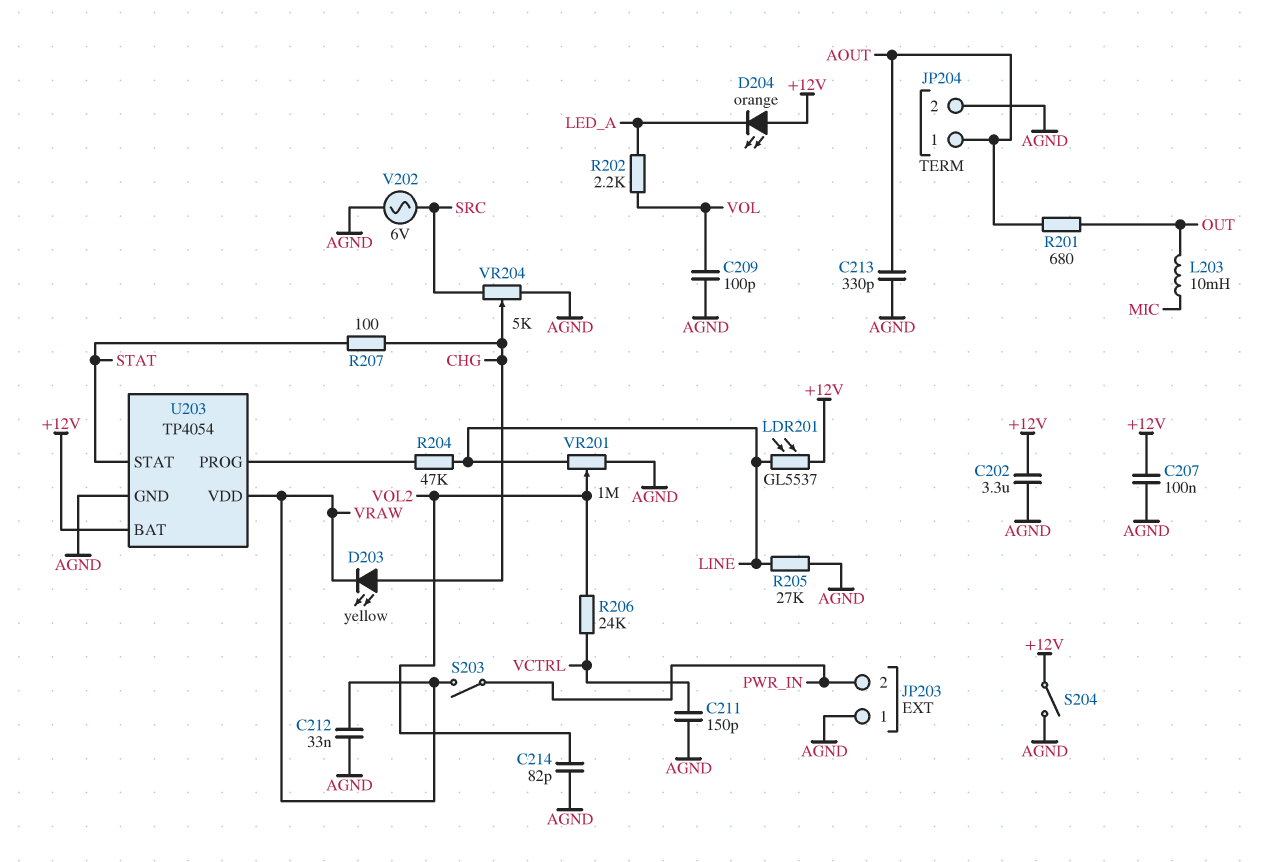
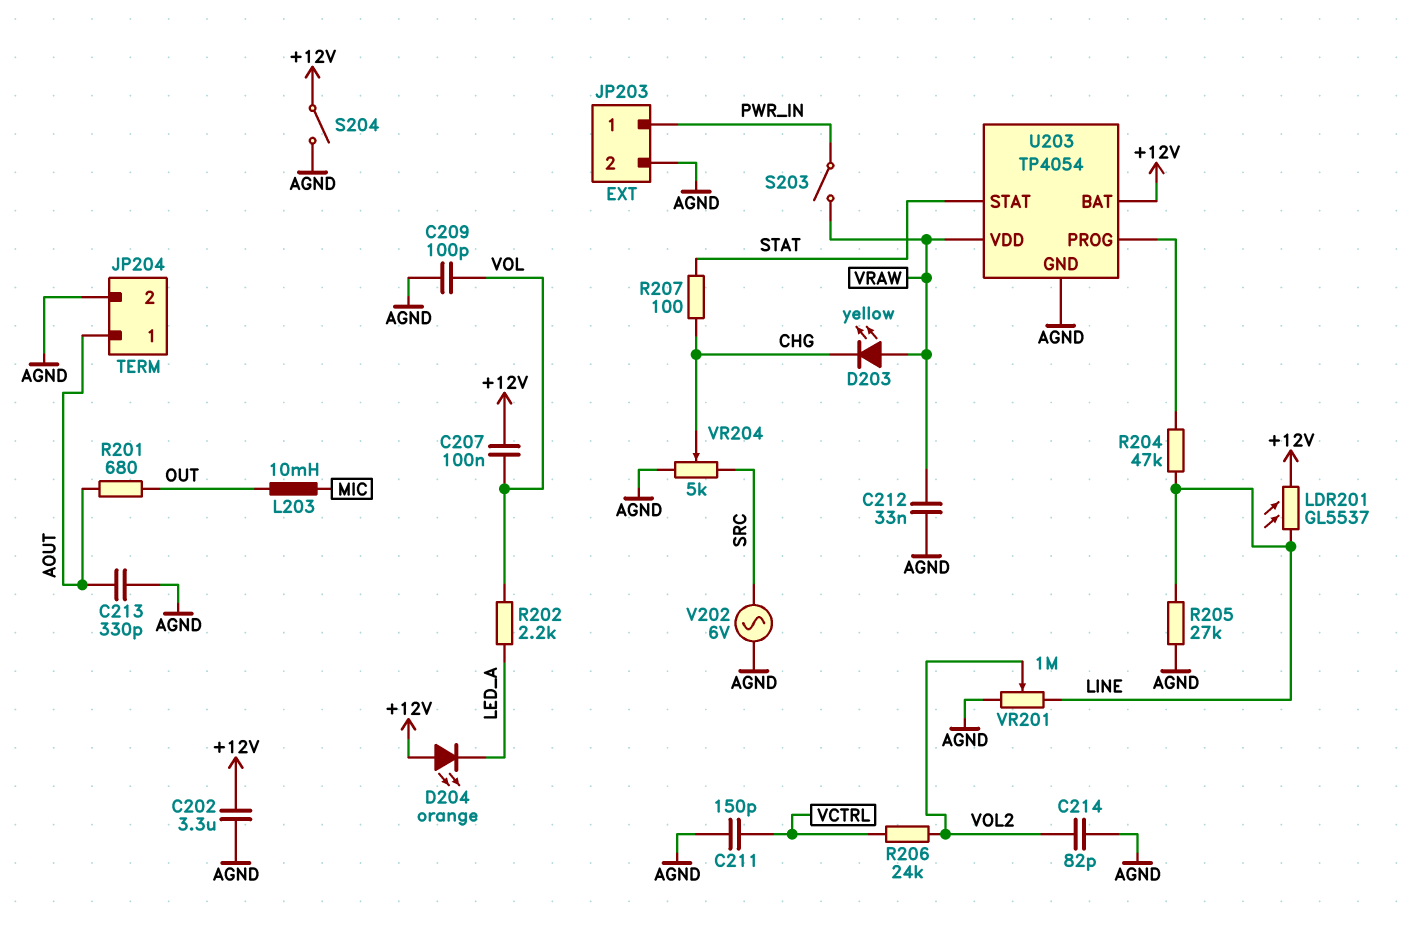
C207: 100nF (+12V, AGND) -> 100nF (+12V, VOL)
D203: LED yellow (A CHG, K VRAW) -> LED yellow (A VRAW, K CHG)
JP203 pin 1: AGND -> PWR_IN
JP203 pin 2: PWR_IN -> AGND

